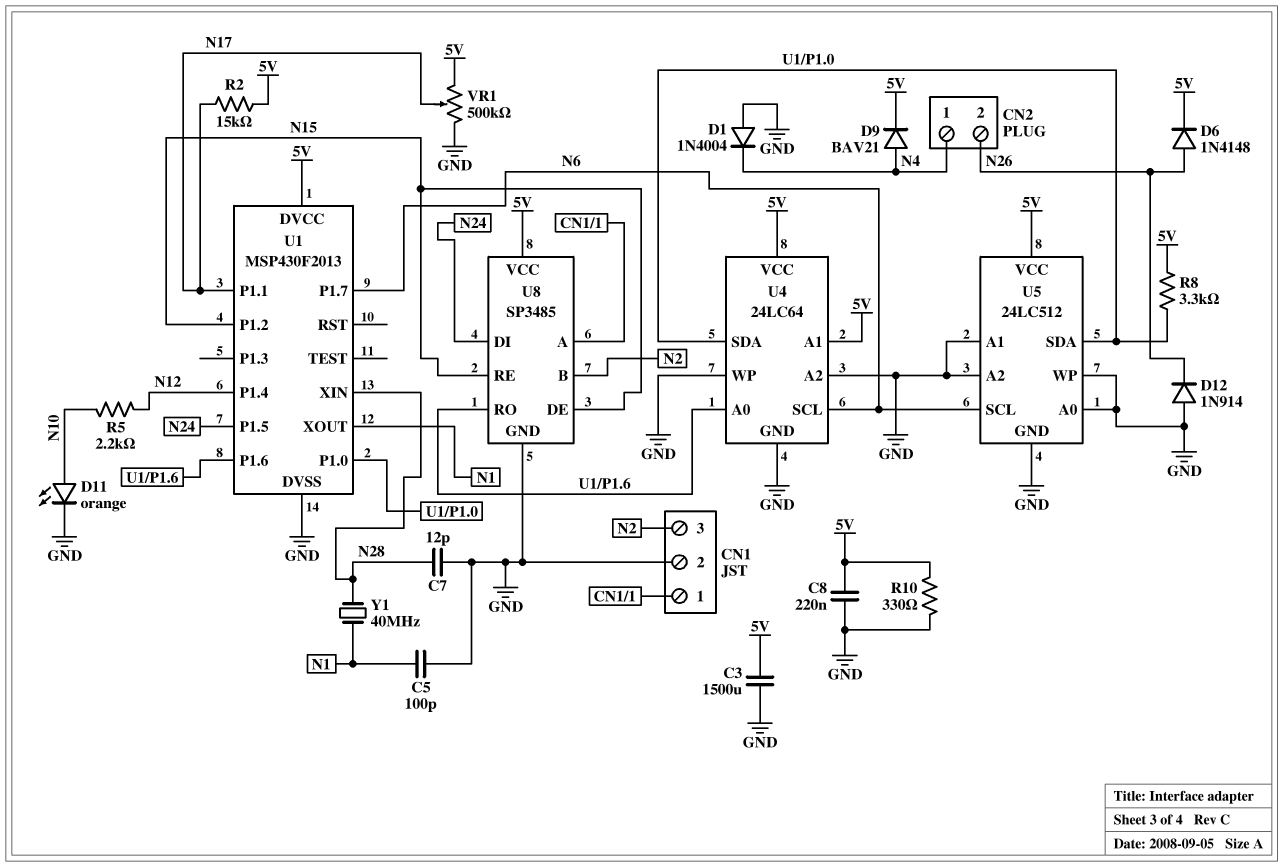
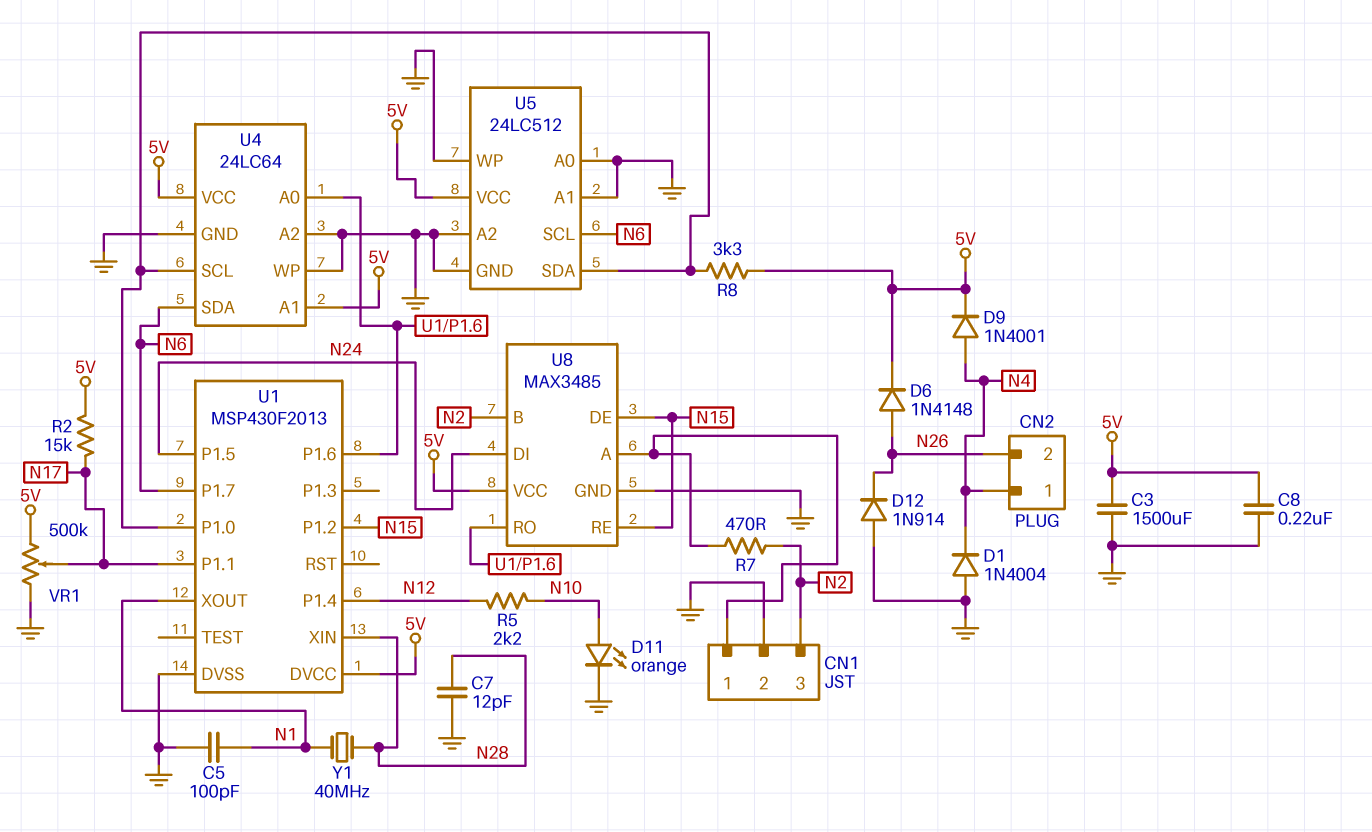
D9: diode BAV21 (A N4, K 5V) -> diode 1N4001 (A N4, K 5V)
R7: none -> 470 (CN1/1, N2)
R10: 330 (5V, GND) -> none
U4 pin SCL: N6 -> U1/P1.0
U4 pin SDA: U1/P1.0 -> N6
U8: SP3485 -> MAX3485

